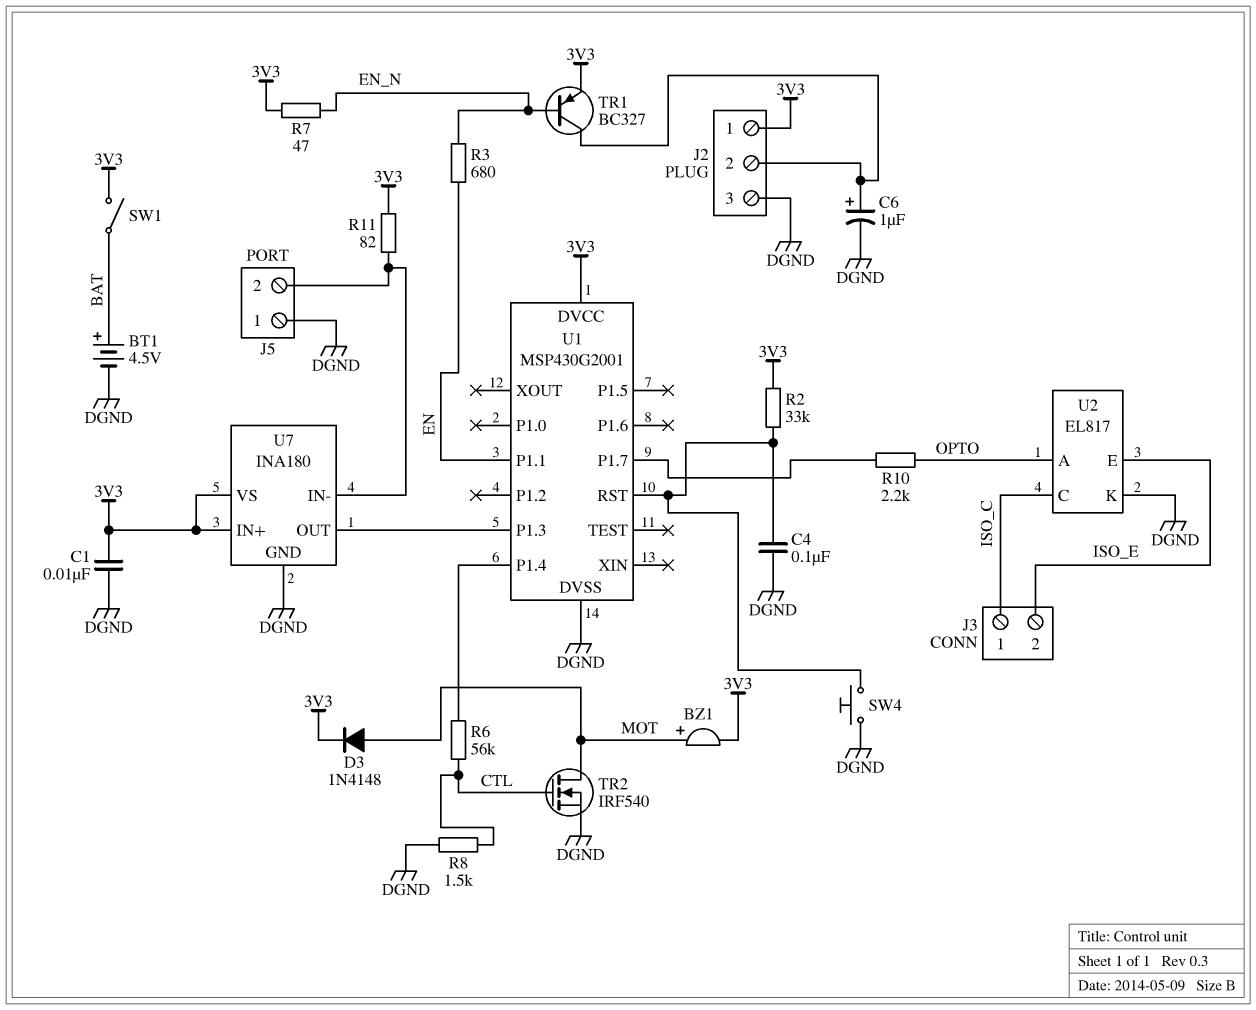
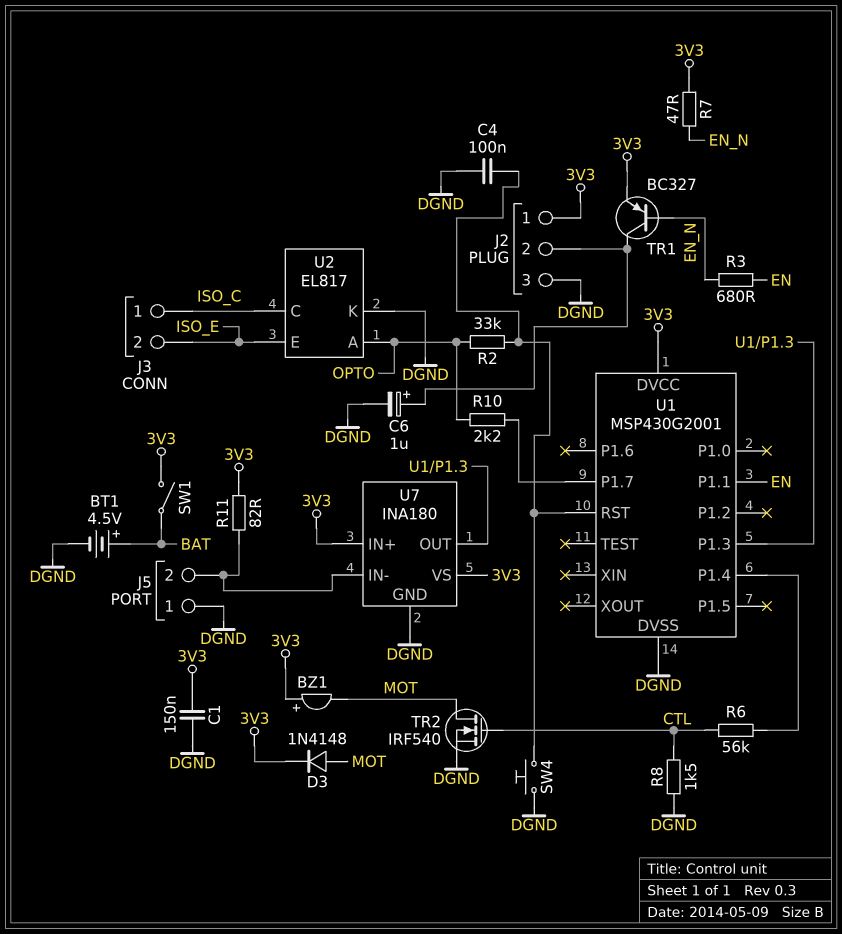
BZ1: buzzer (plus MOT, minus 3V3) -> buzzer (plus 3V3, minus MOT)
C1: 10nF (3V3, DGND) -> 150nF (3V3, DGND)
R2: 33k (3V3, U1/RST) -> 33k (OPTO, U1/RST)

